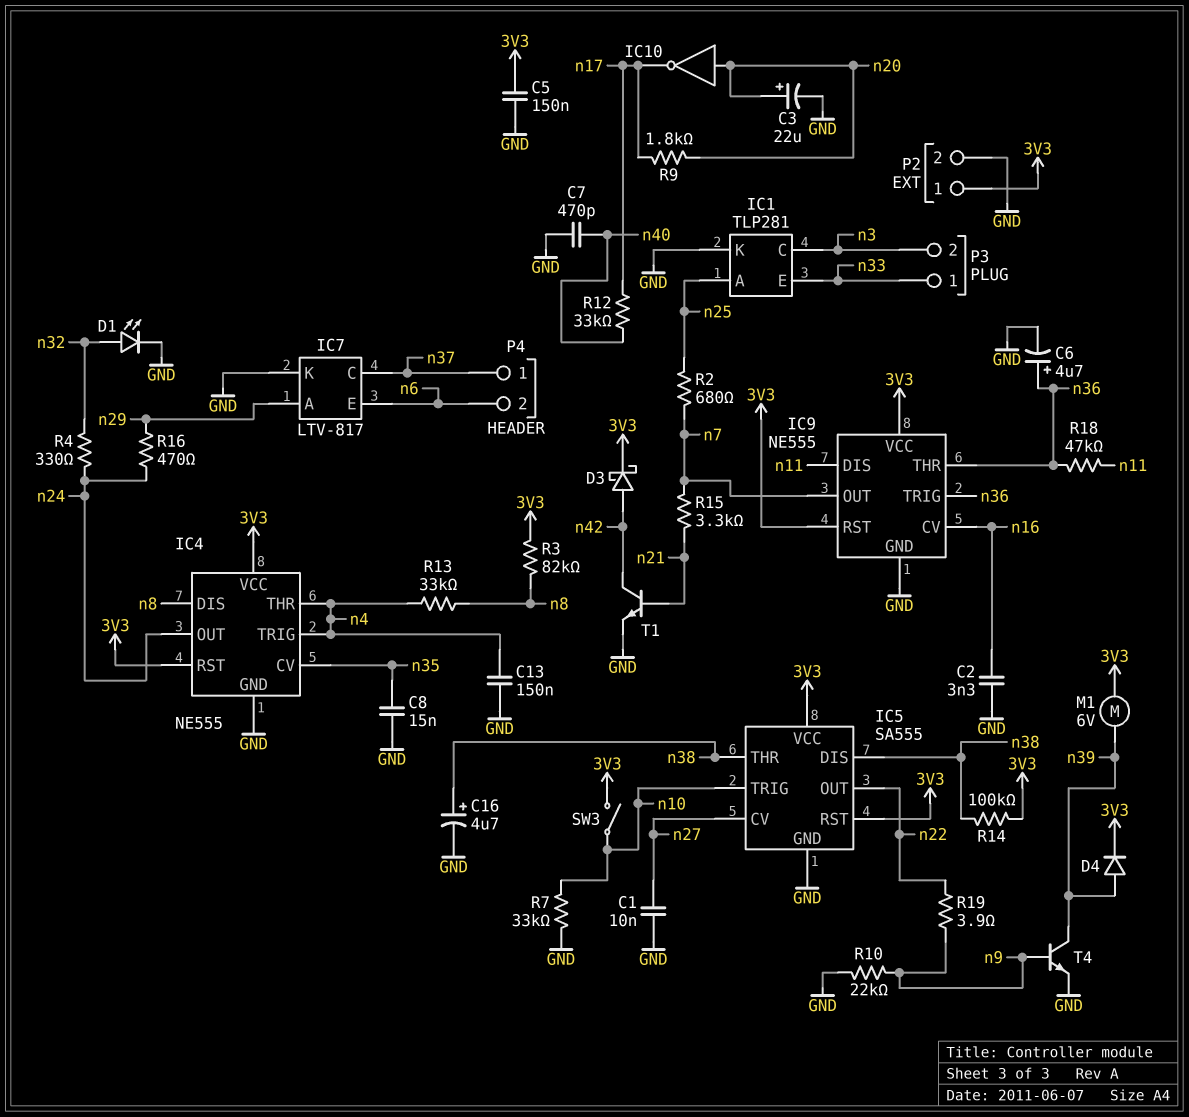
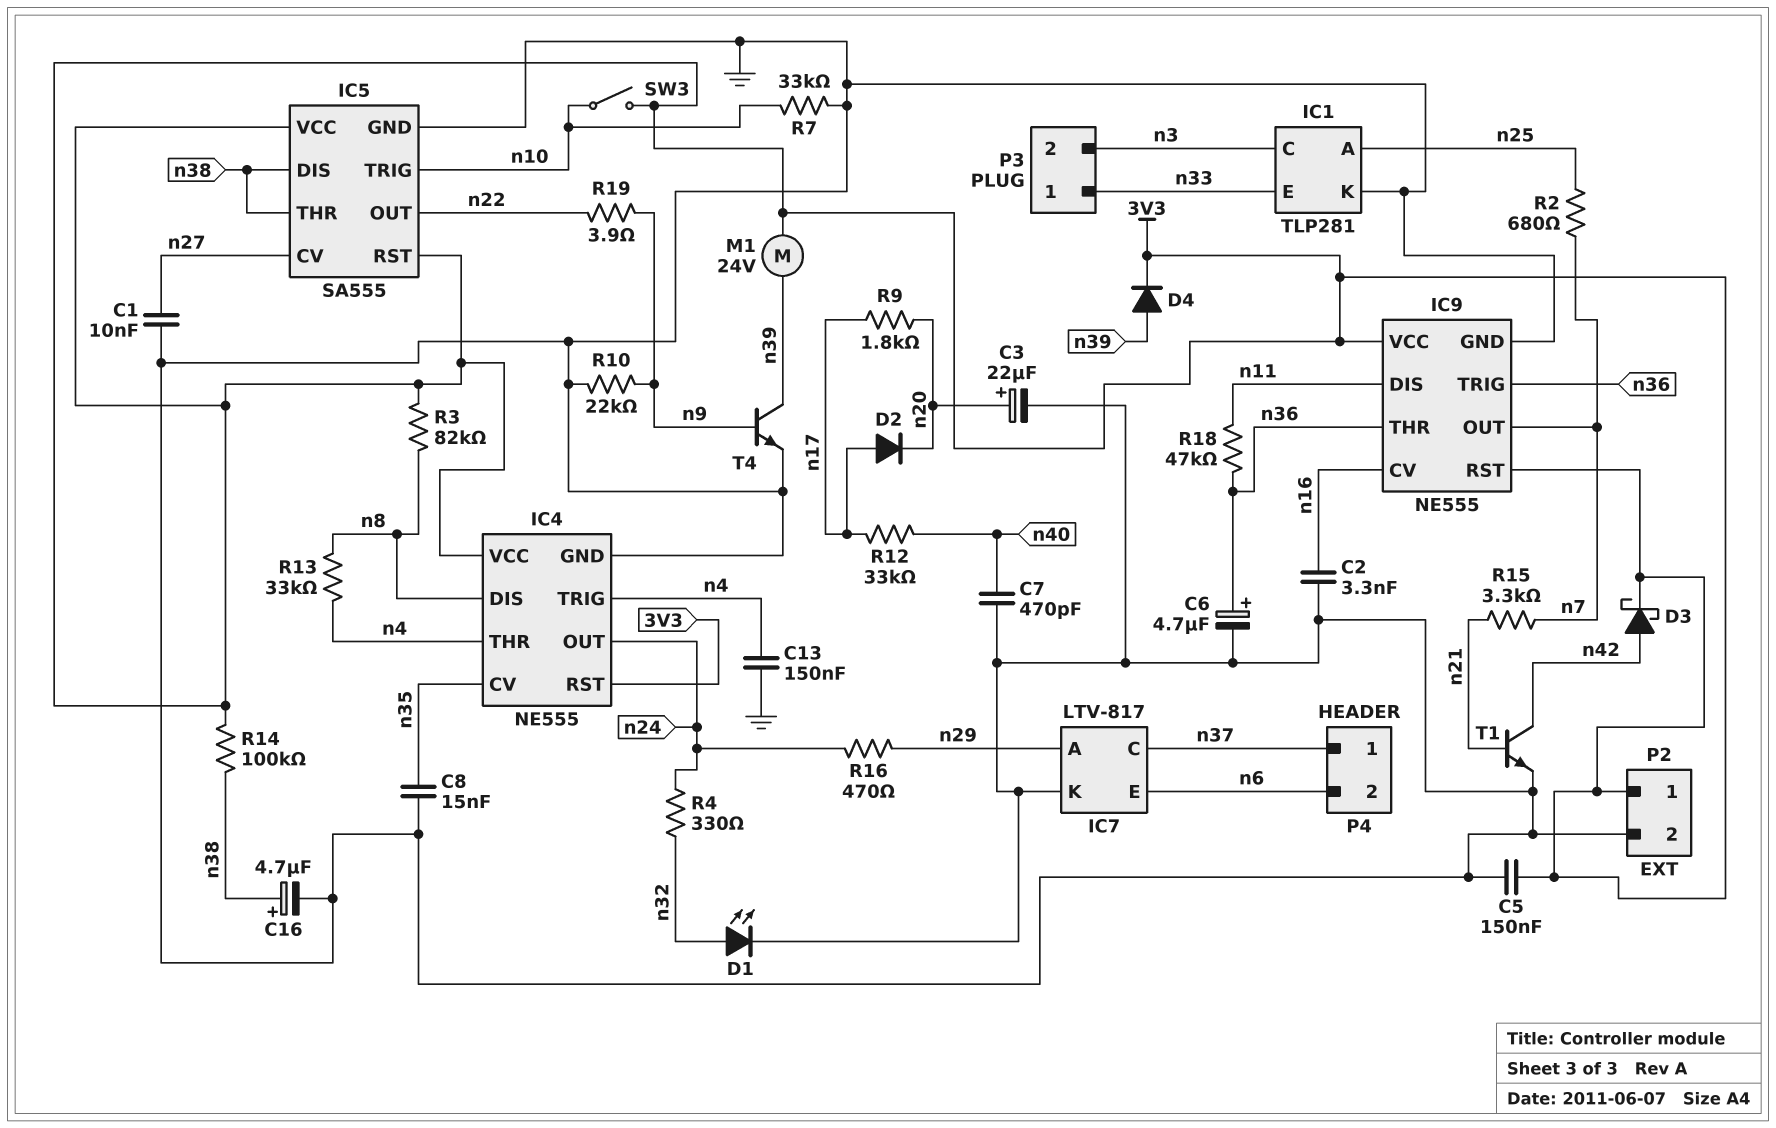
D2: none -> diode (A n17, K n20)
IC10: NOT (in n20, out n17) -> none
M1: motor 6V (3V3, n39) -> motor 24V (3V3, n39)

